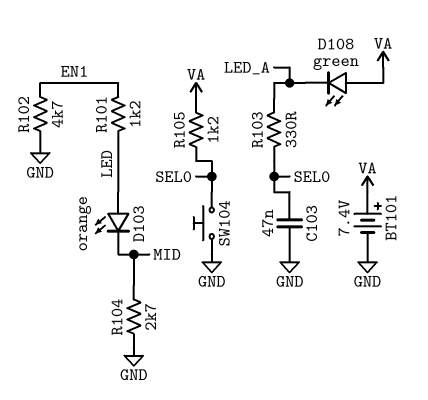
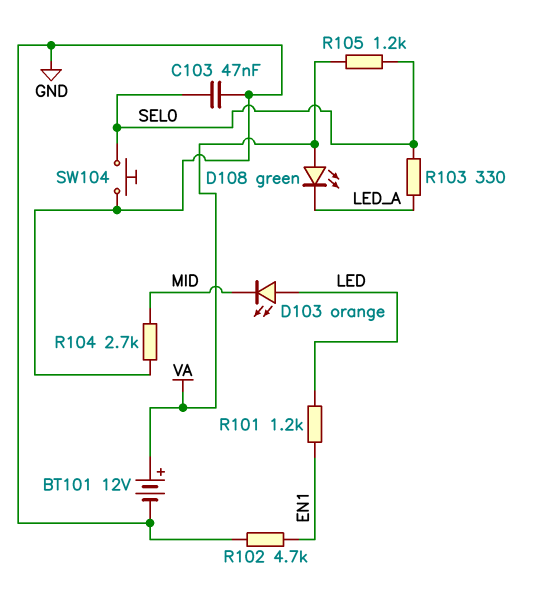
BT101: 7.4V (plus VA, minus GND) -> 12V (plus VA, minus GND)

